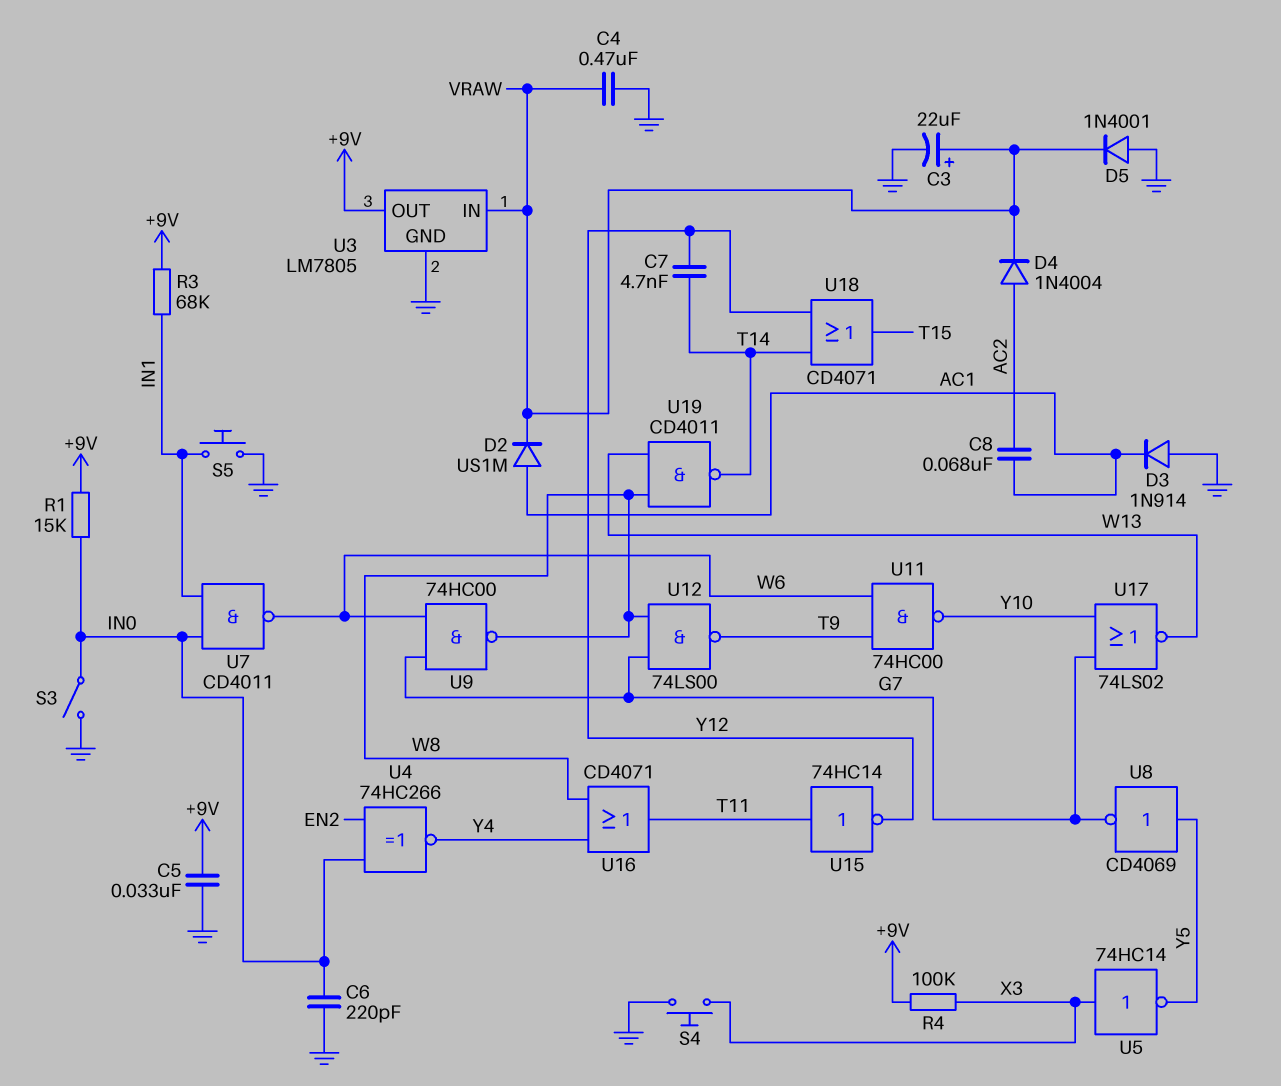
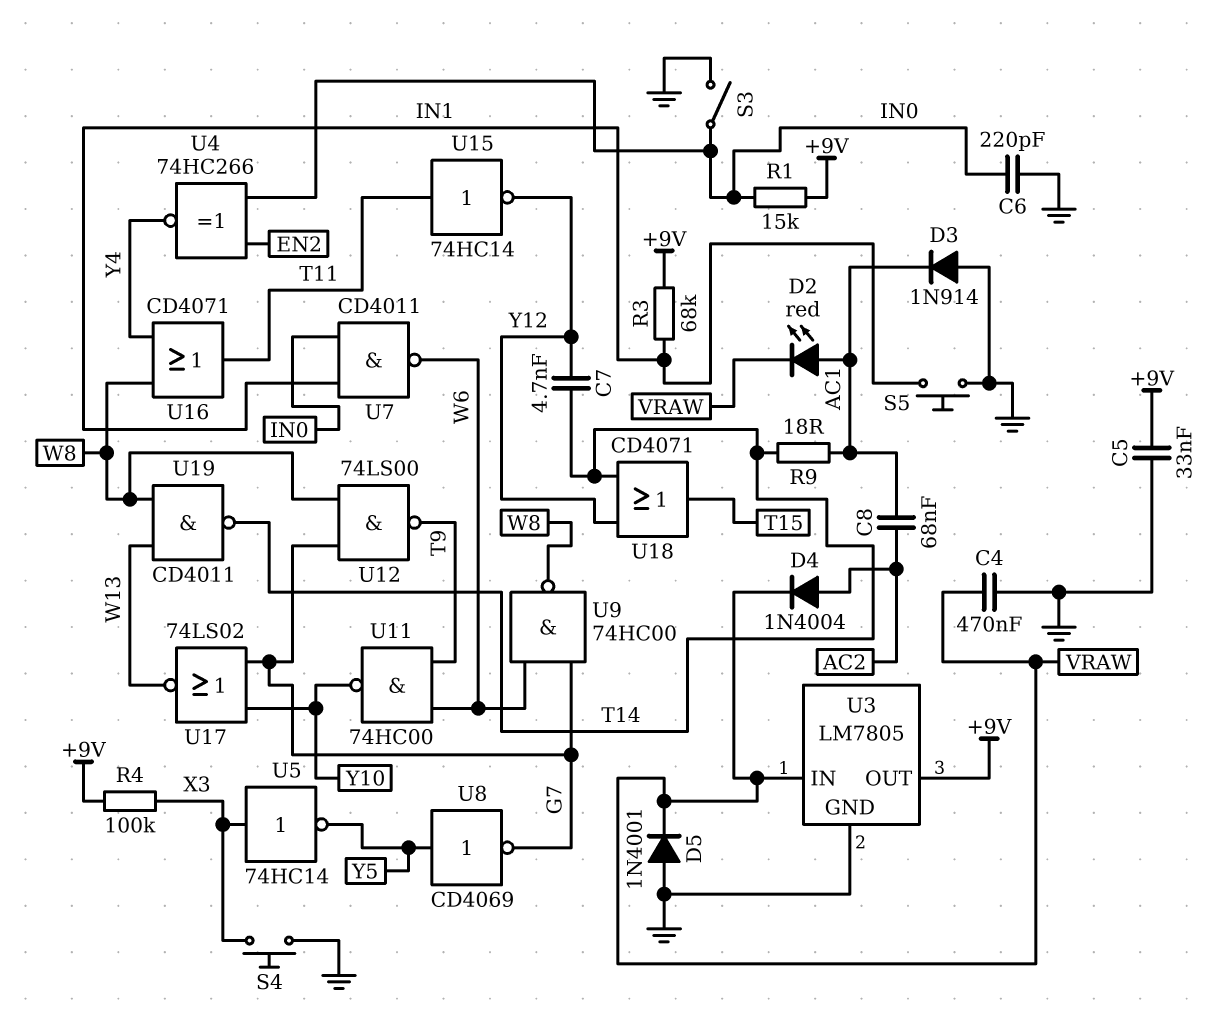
C3: 22uF (plus VRAW, minus GND) -> none
D2: diode US1M (A AC1, K VRAW) -> LED red (A AC1, K VRAW)
R9: none -> 18 (AC1, T14)

